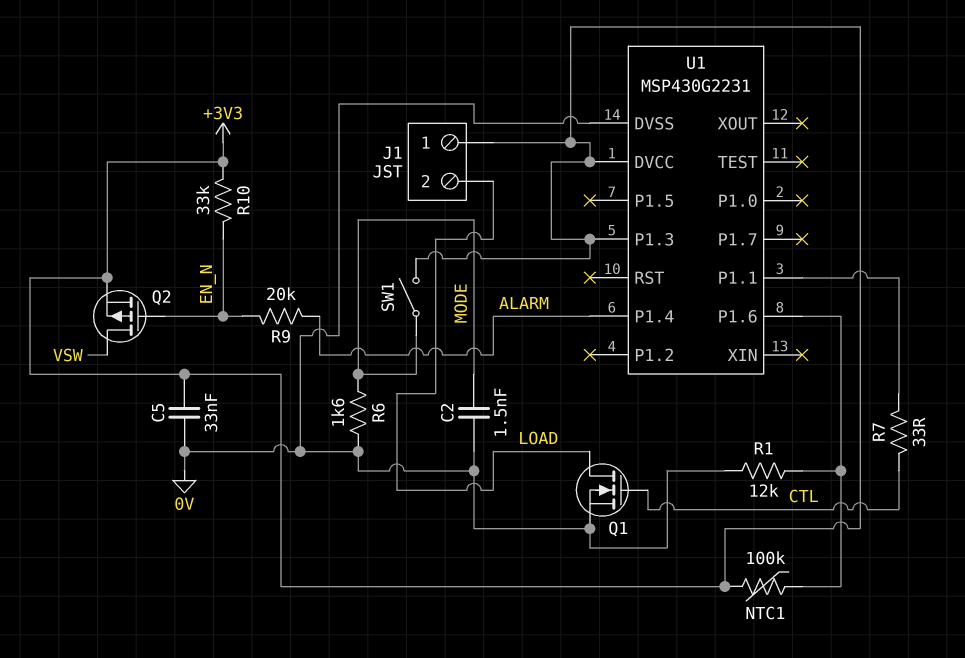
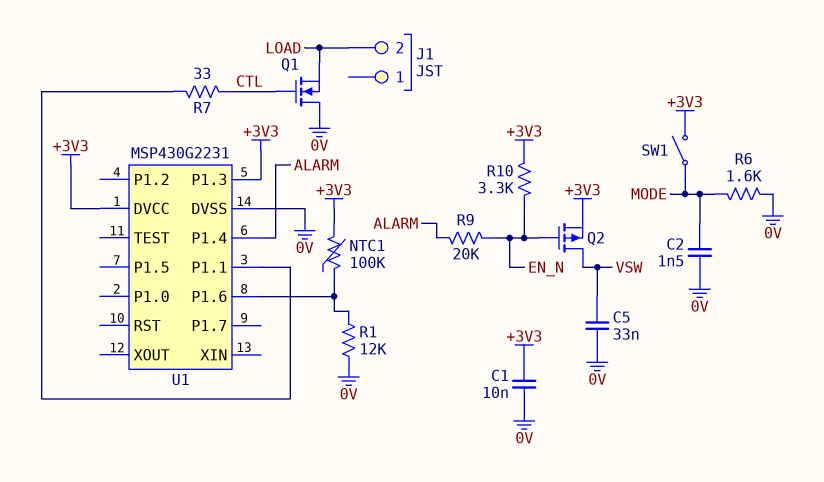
C1: none -> 10nF (+3V3, 0V)
C5: 33nF (+3V3, 0V) -> 33nF (0V, VSW)
J1 pin 1: +3V3 -> none
Q1: NMOS (G CTL, D LOAD, S 0V) -> NMOS (G CTL, D 0V, S LOAD)
R10: 33k (+3V3, EN_N) -> 3.3k (+3V3, EN_N)

